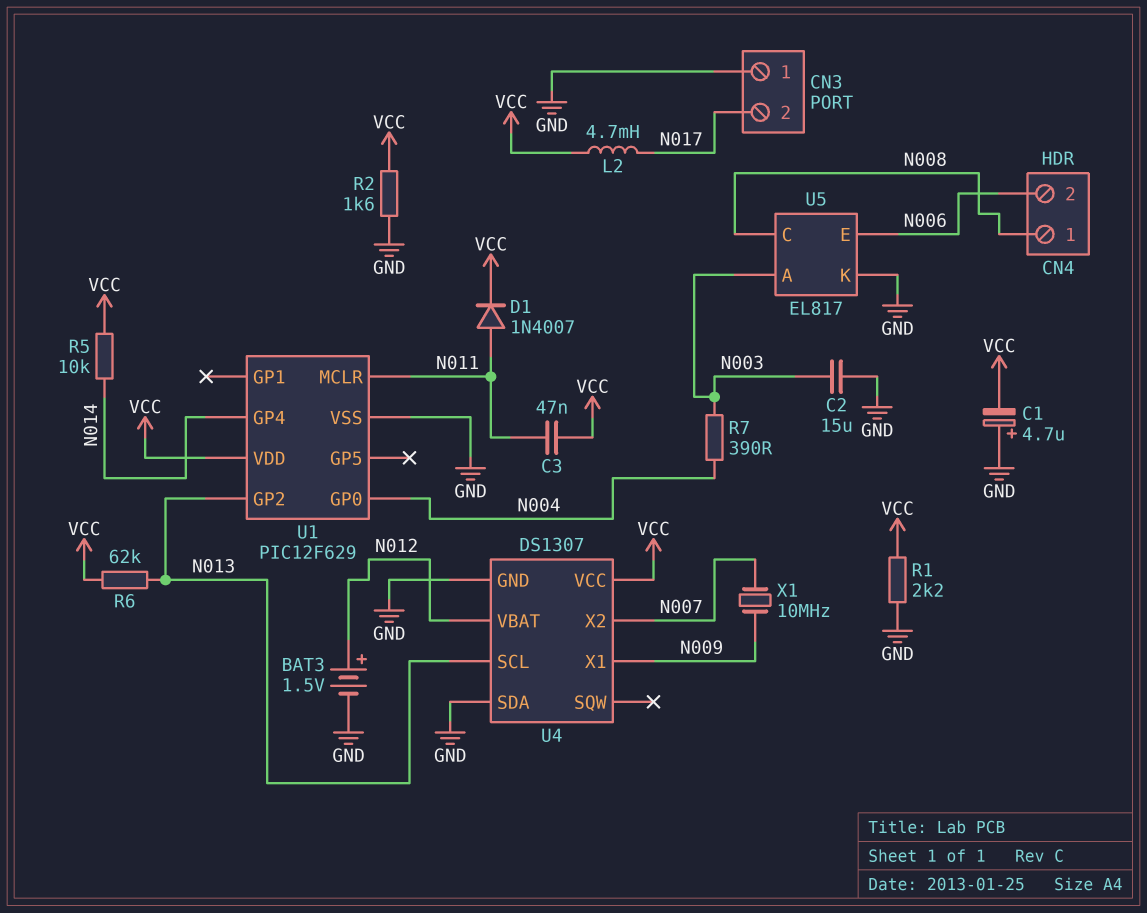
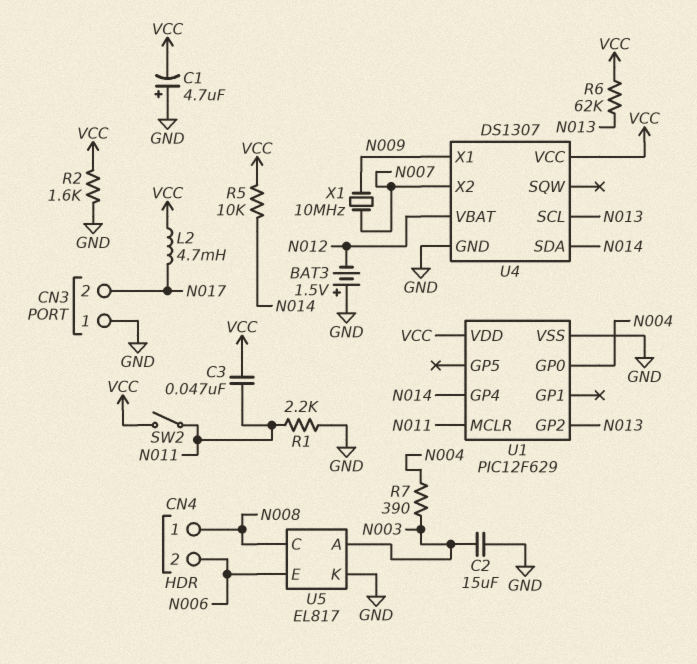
BAT3: 1.5V (plus N012, minus GND) -> 1.5V (plus GND, minus N012)
D1: diode 1N4007 (A N011, K VCC) -> none
R1: 2.2k (GND, VCC) -> 2.2k (GND, N011)
SW2: none -> switch (N011, VCC)
U4 pin SDA: GND -> N014

